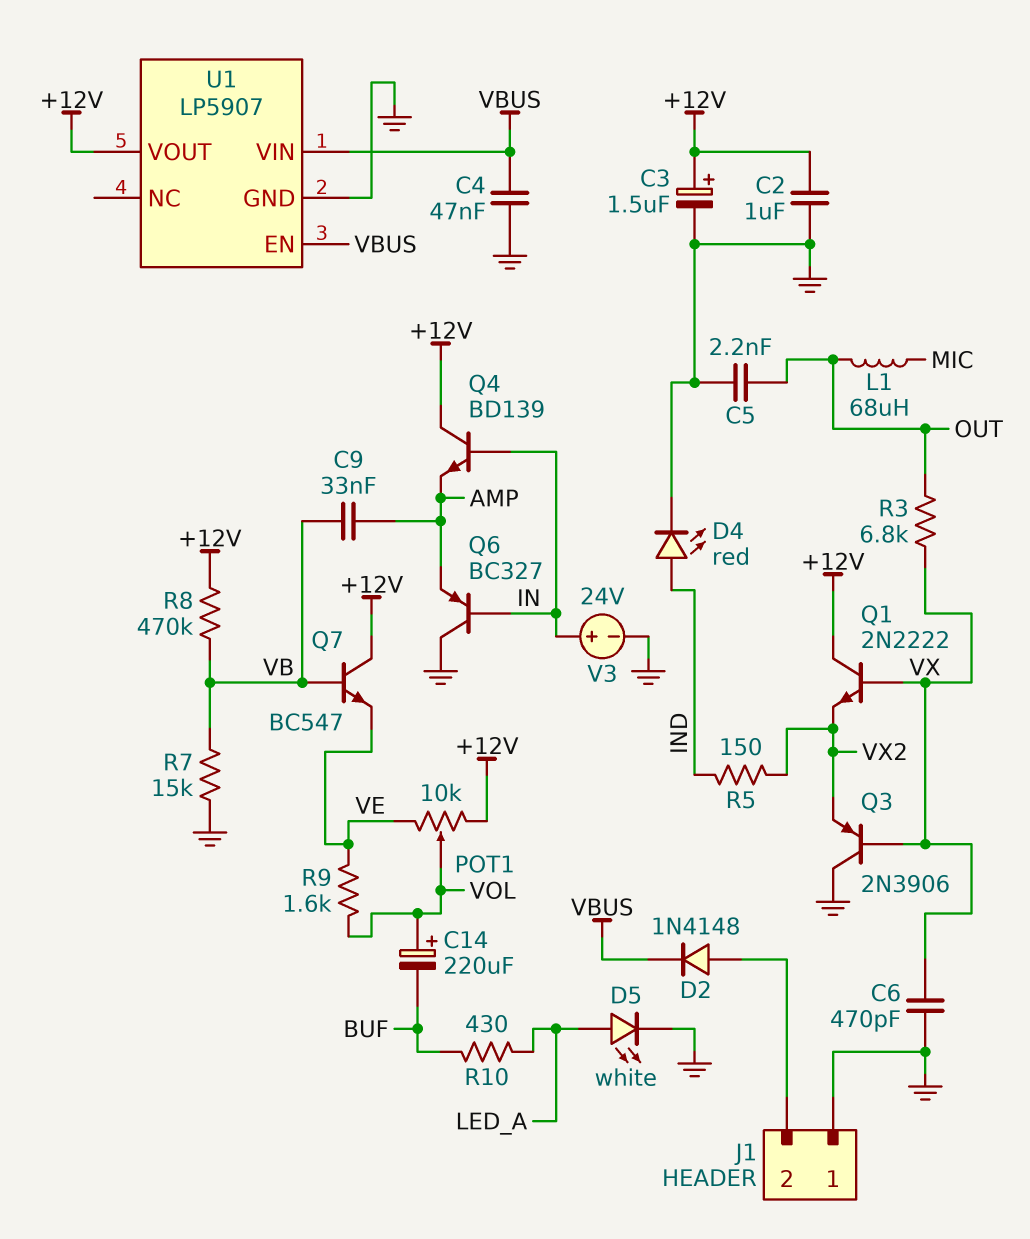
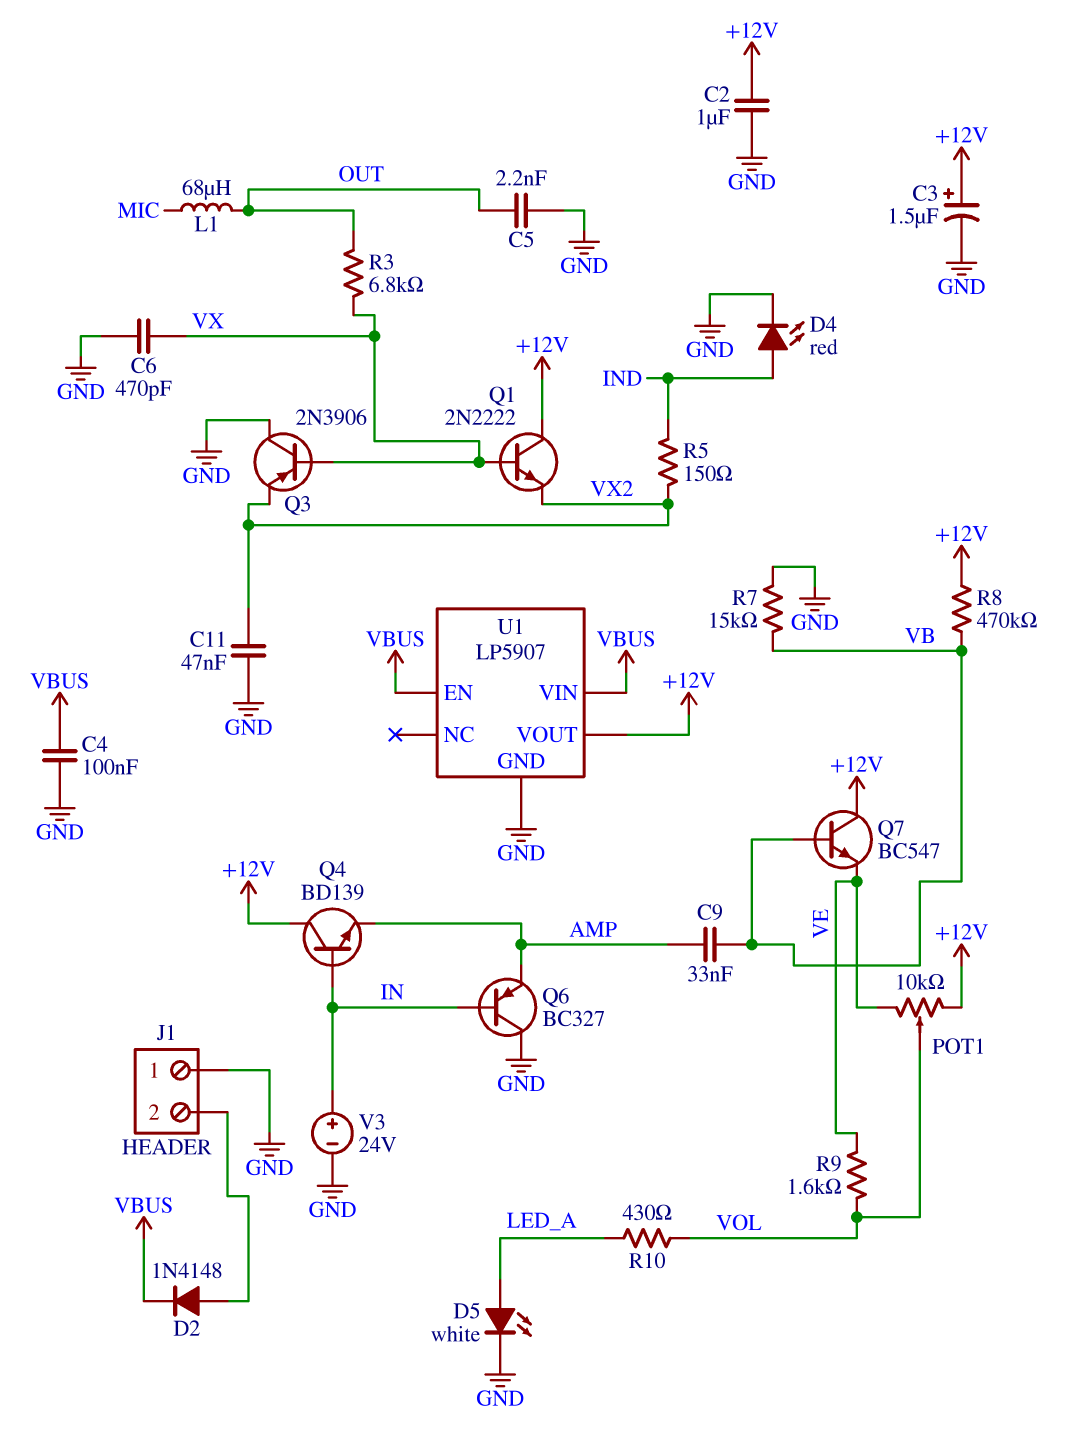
C4: 47nF (GND, VBUS) -> 100nF (GND, VBUS)
C11: none -> 47nF (GND, VX2)
C14: 220uF (plus VOL, minus BUF) -> none
R10: 430 (BUF, LED_A) -> 430 (LED_A, VOL)

